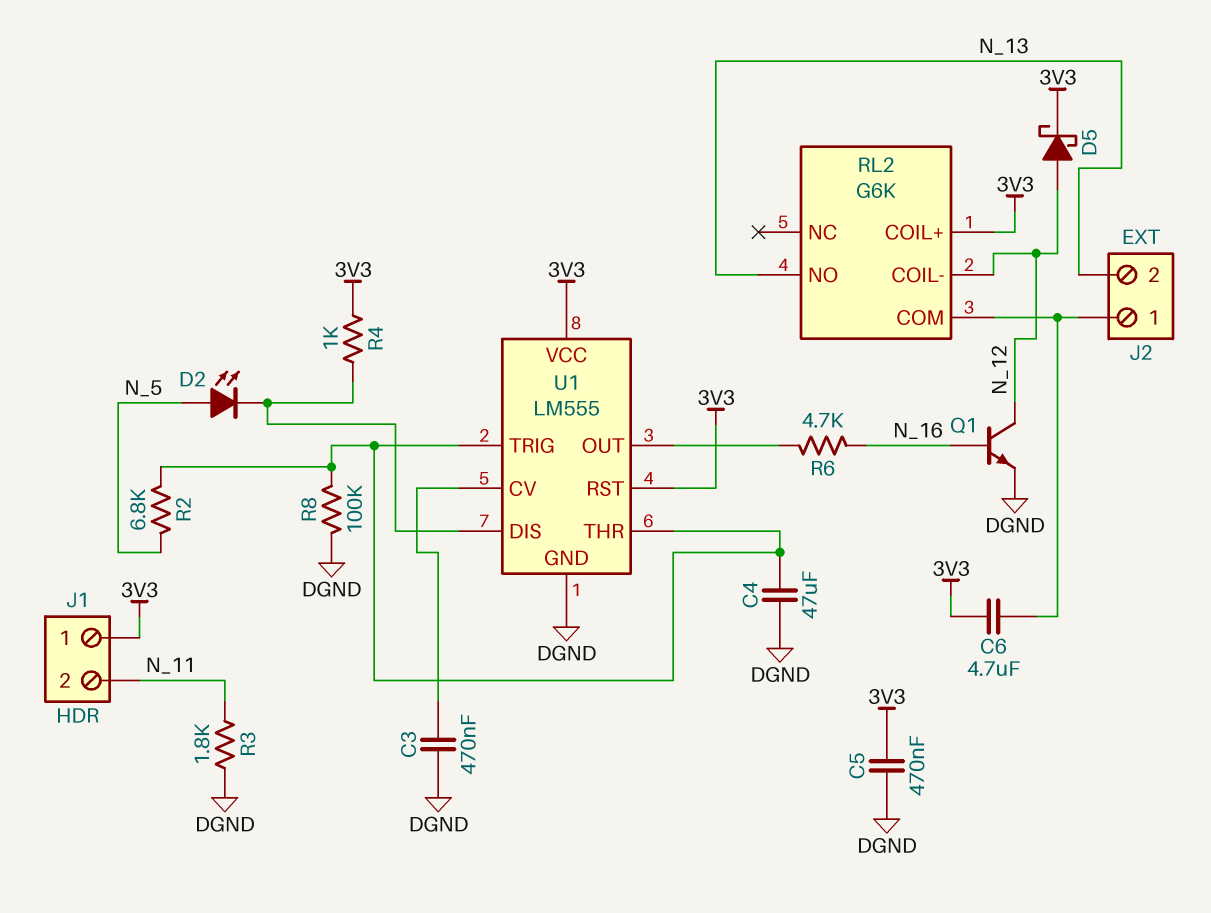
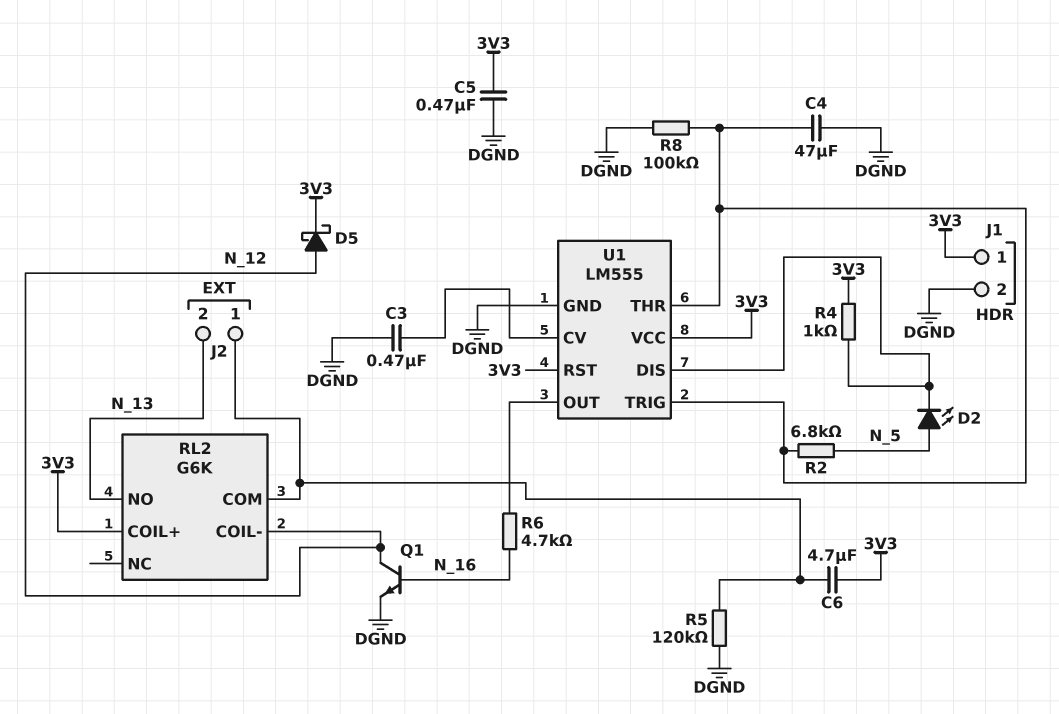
J1 pin 2: N_11 -> DGND
R3: 1.8k (DGND, N_11) -> none
R5: none -> 120k (DGND, J2/1)

